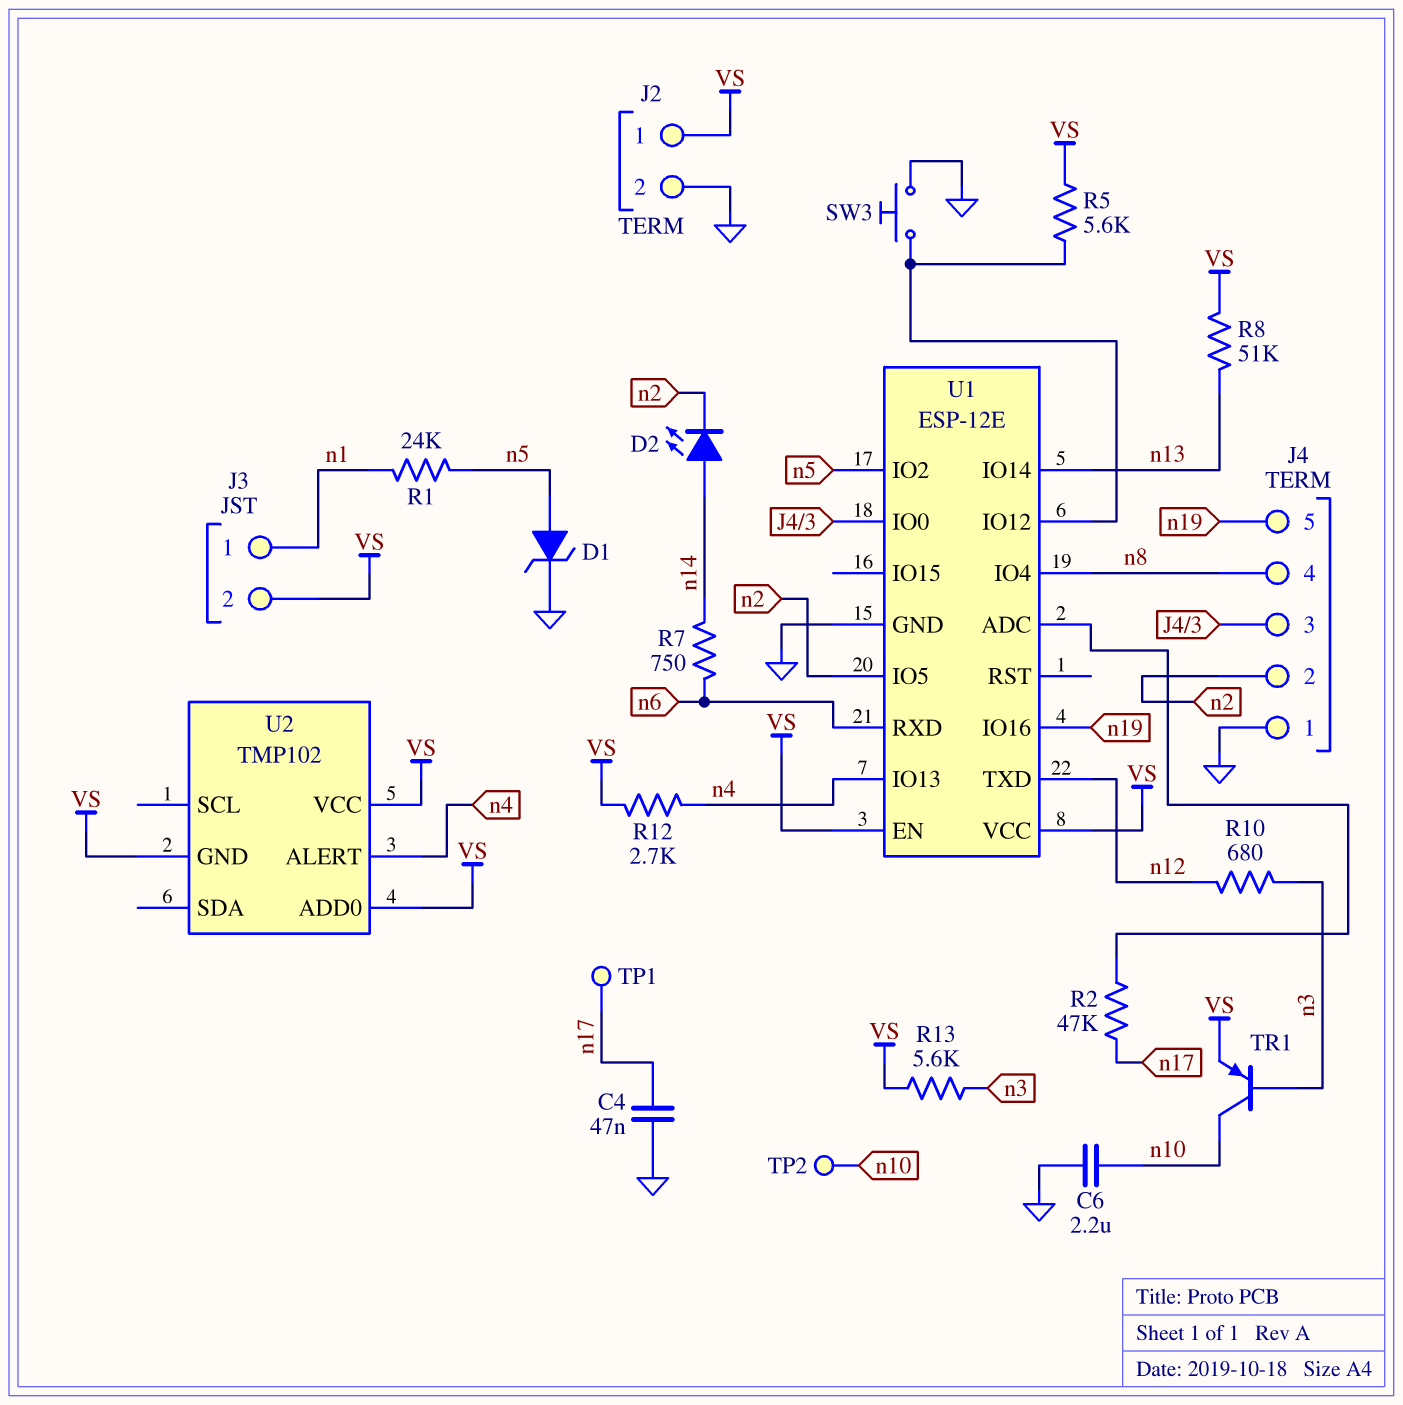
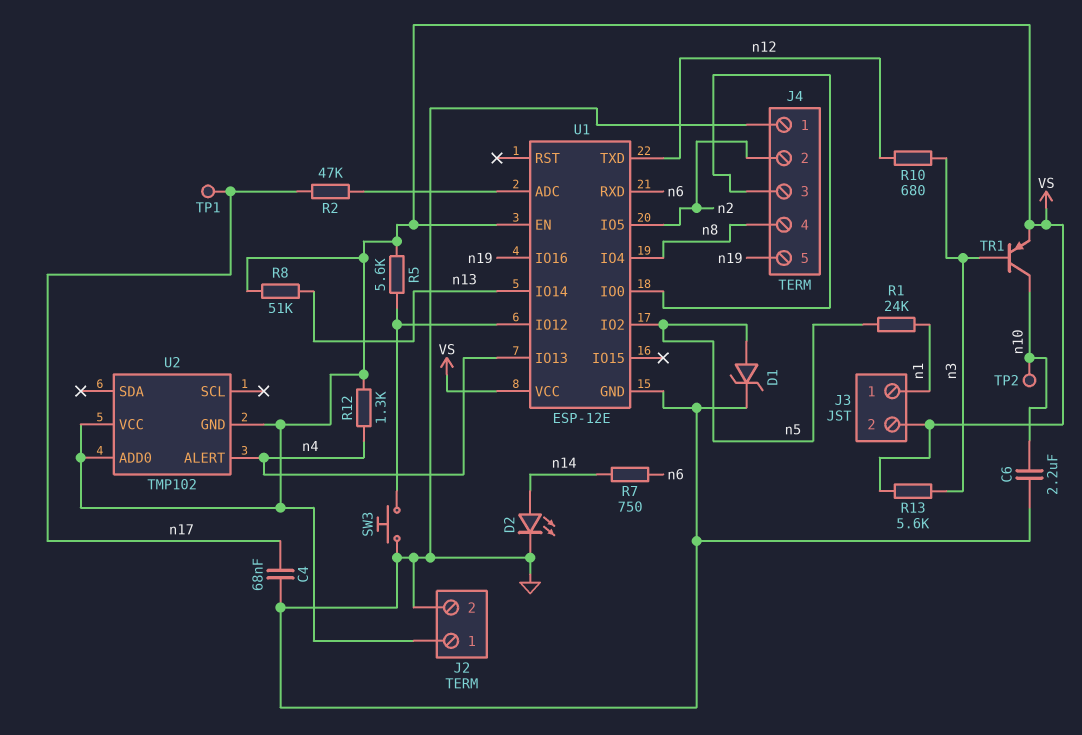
C4: 47nF (GND, n17) -> 68nF (GND, n17)
D2: LED (A n14, K n2) -> LED (A n14, K GND)
R12: 2.7k (VS, n4) -> 1.3k (VS, n4)

